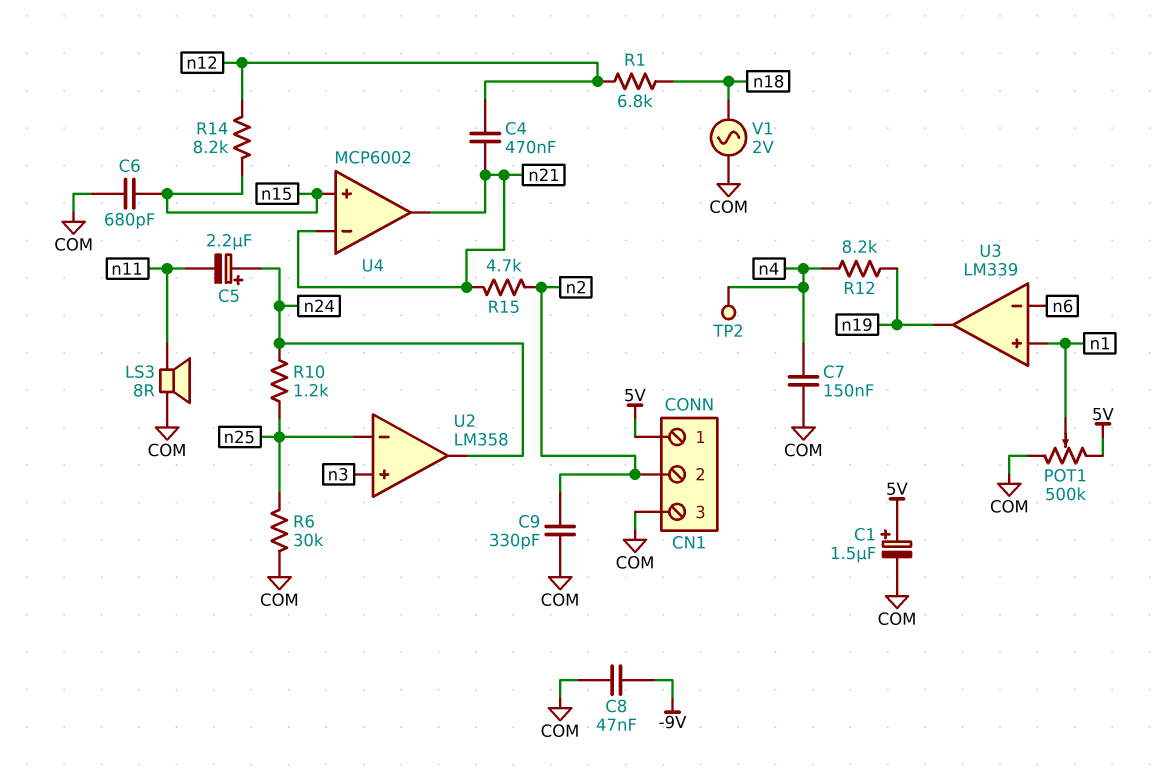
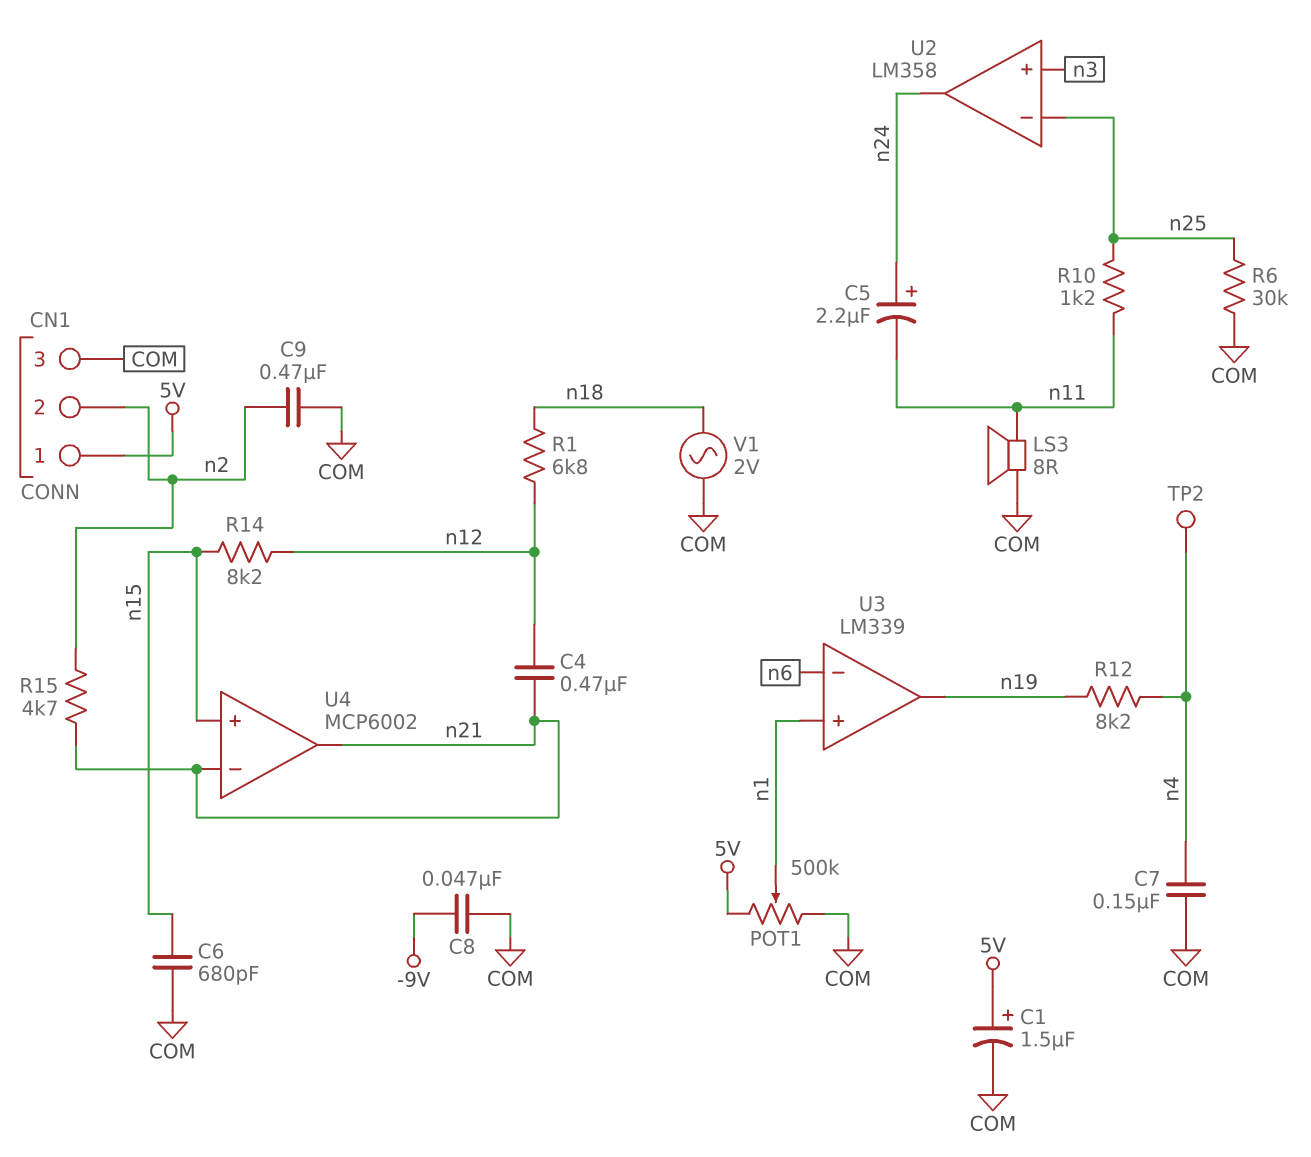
C9: 330pF (COM, n2) -> 470nF (COM, n2)
R10: 1.2k (n24, n25) -> 1.2k (n11, n25)

